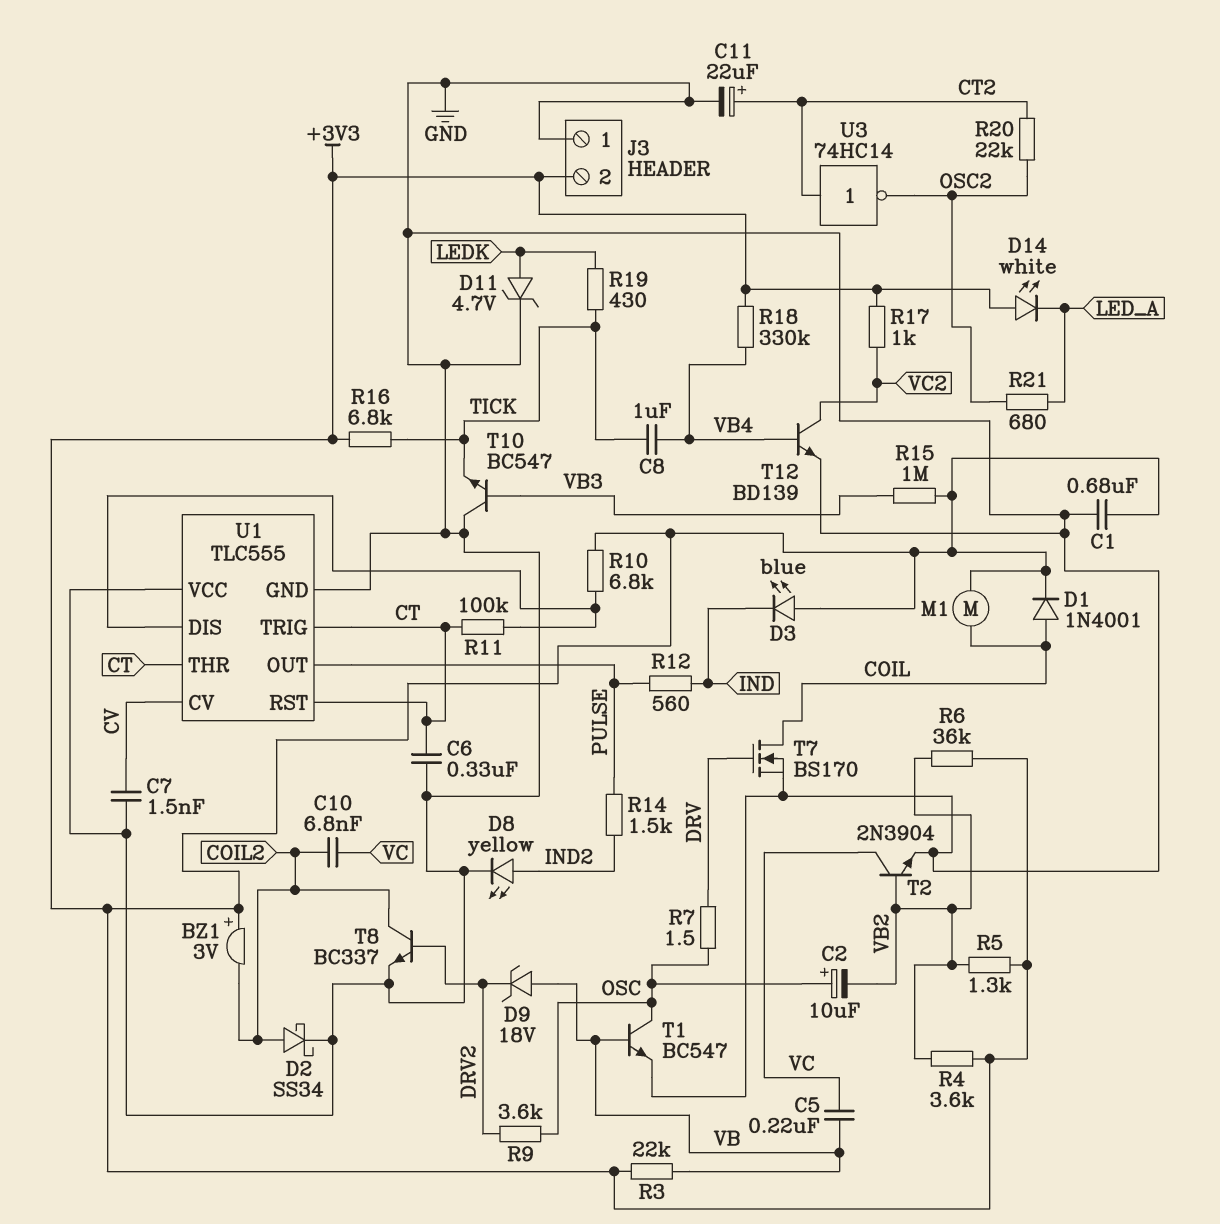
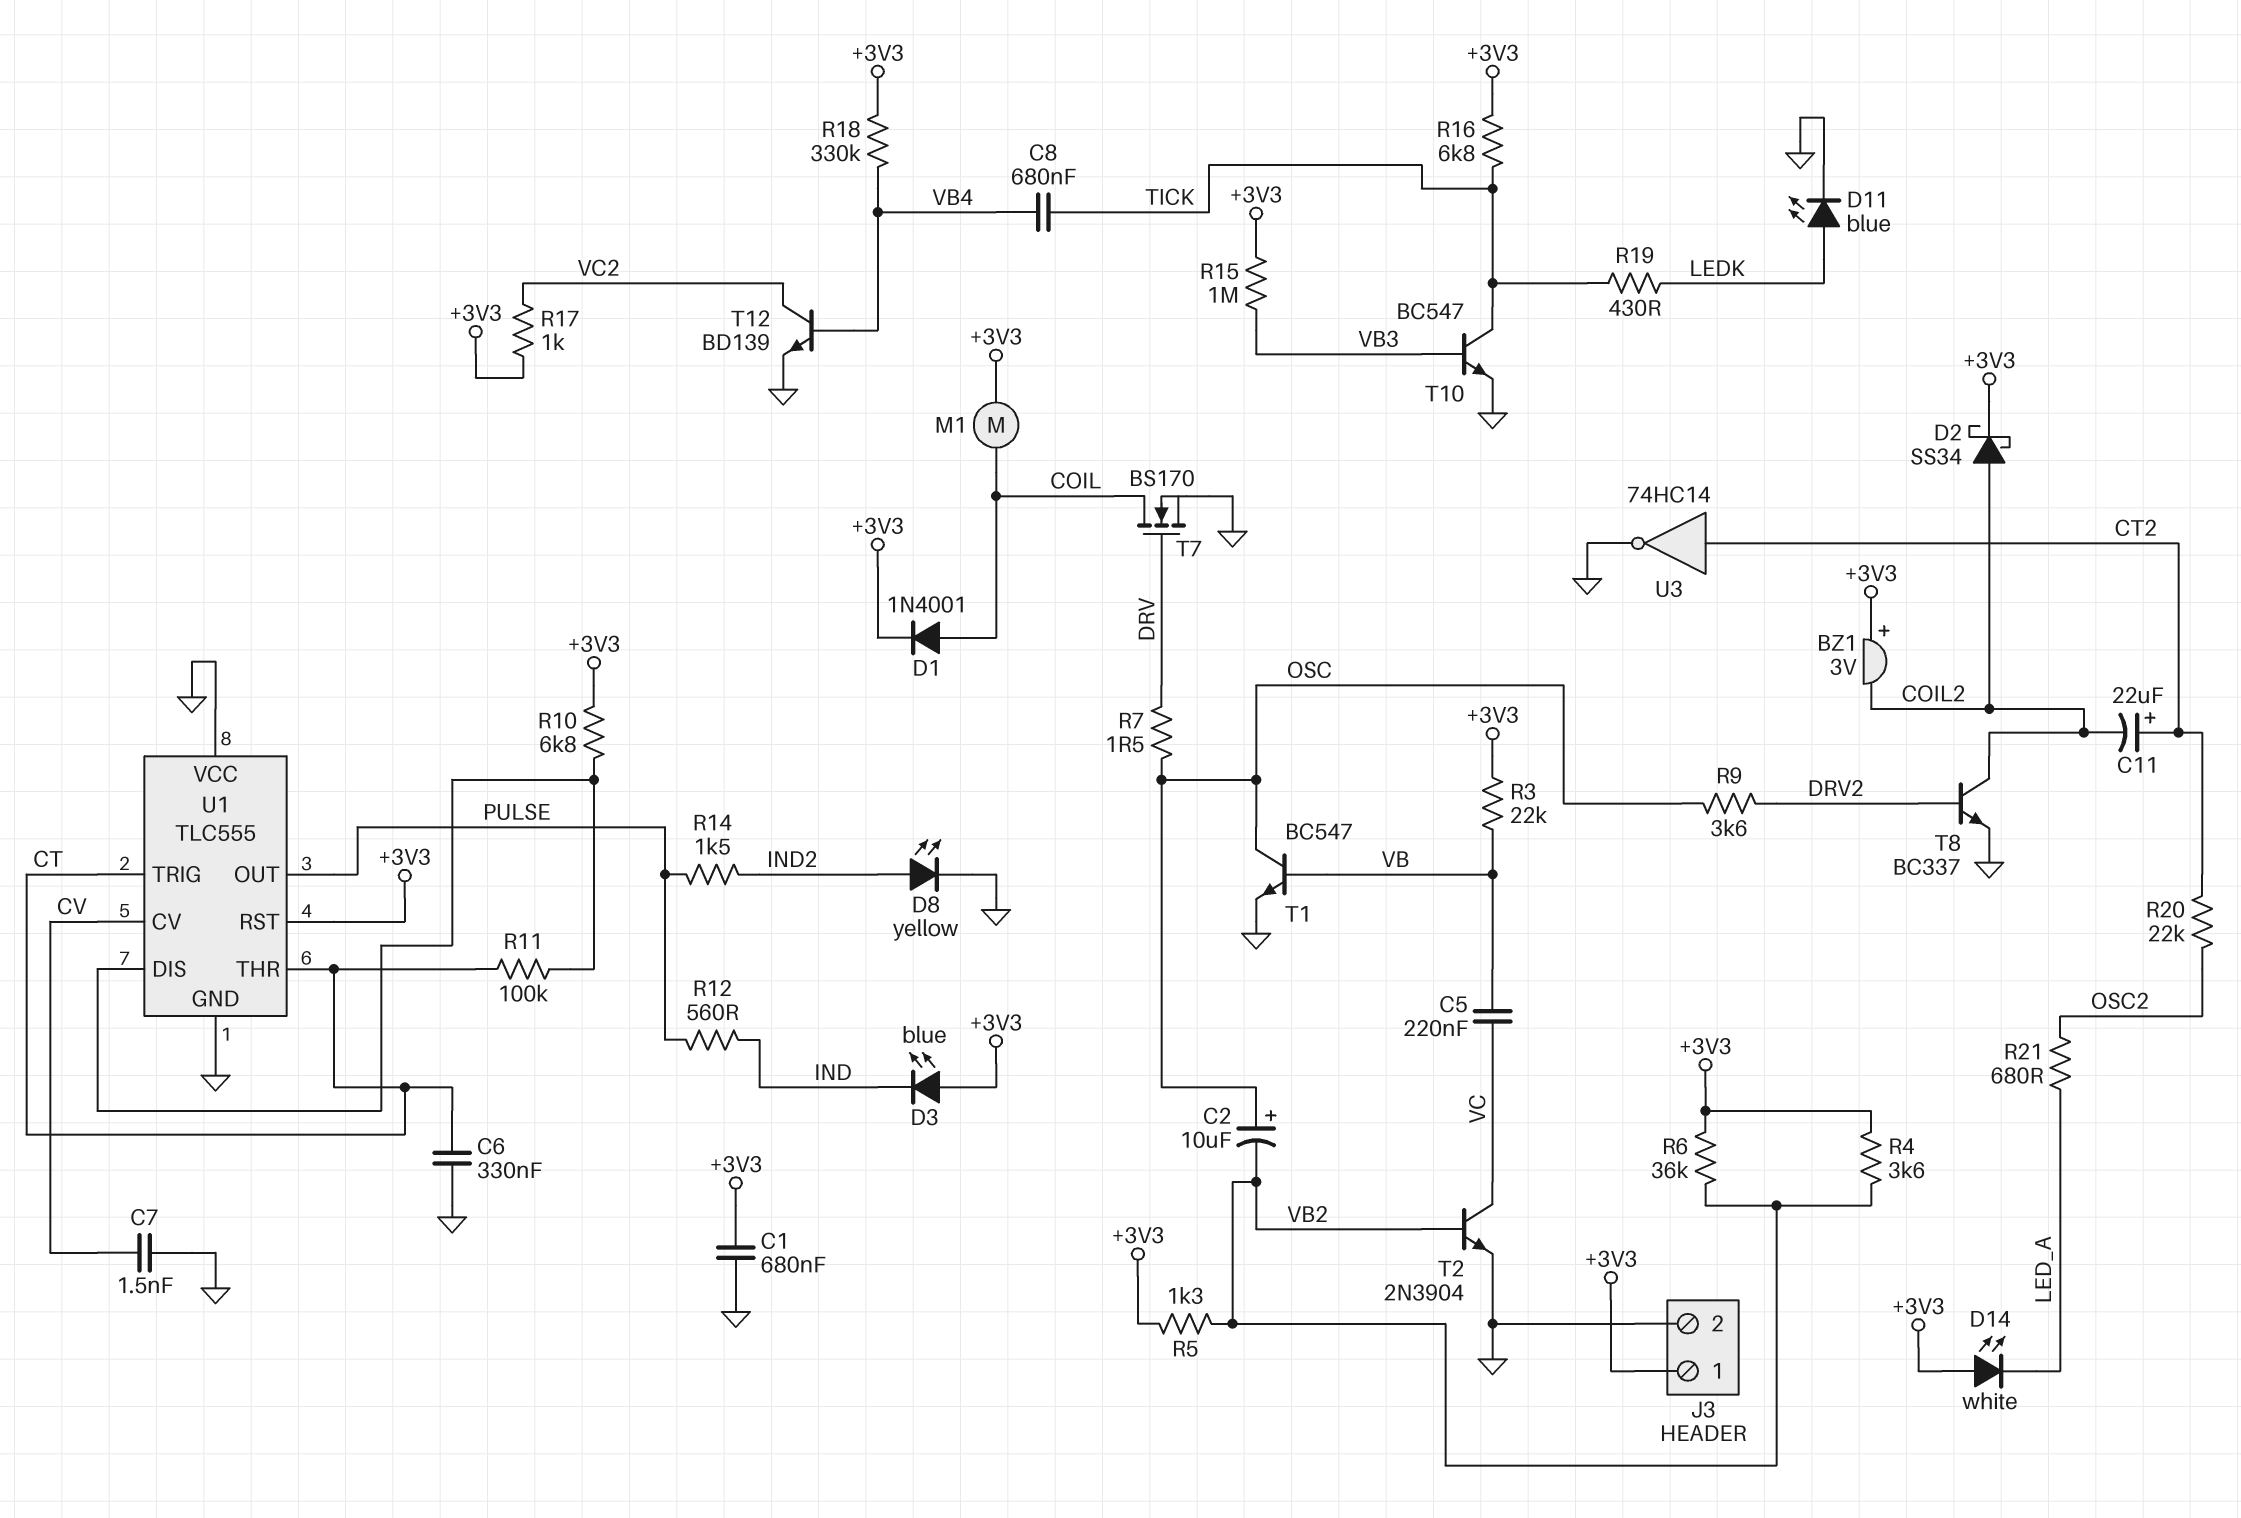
C8: 1uF (TICK, VB4) -> 680nF (TICK, VB4)
C10: 6.8nF (COIL2, VC) -> none
C11: 22uF (plus CT2, minus GND) -> 22uF (plus CT2, minus COIL2)
D2: schottky SS34 (A COIL2, K GND) -> schottky SS34 (A COIL2, K +3V3)
D9: zener 18V (A VB, K DRV2) -> none
D11: zener 4.7V (A LEDK, K GND) -> LED blue (A LEDK, K GND)
J3 pin 1: GND -> +3V3
J3 pin 2: +3V3 -> GND
T10: NPN BC547 (B VB3, C GND, E TICK) -> NPN BC547 (B VB3, C TICK, E GND)
U1 pin RST: CT -> +3V3
U3: NOT 74HC14 (in CT2, out OSC2) -> NOT 74HC14 (in CT2, out GND)

